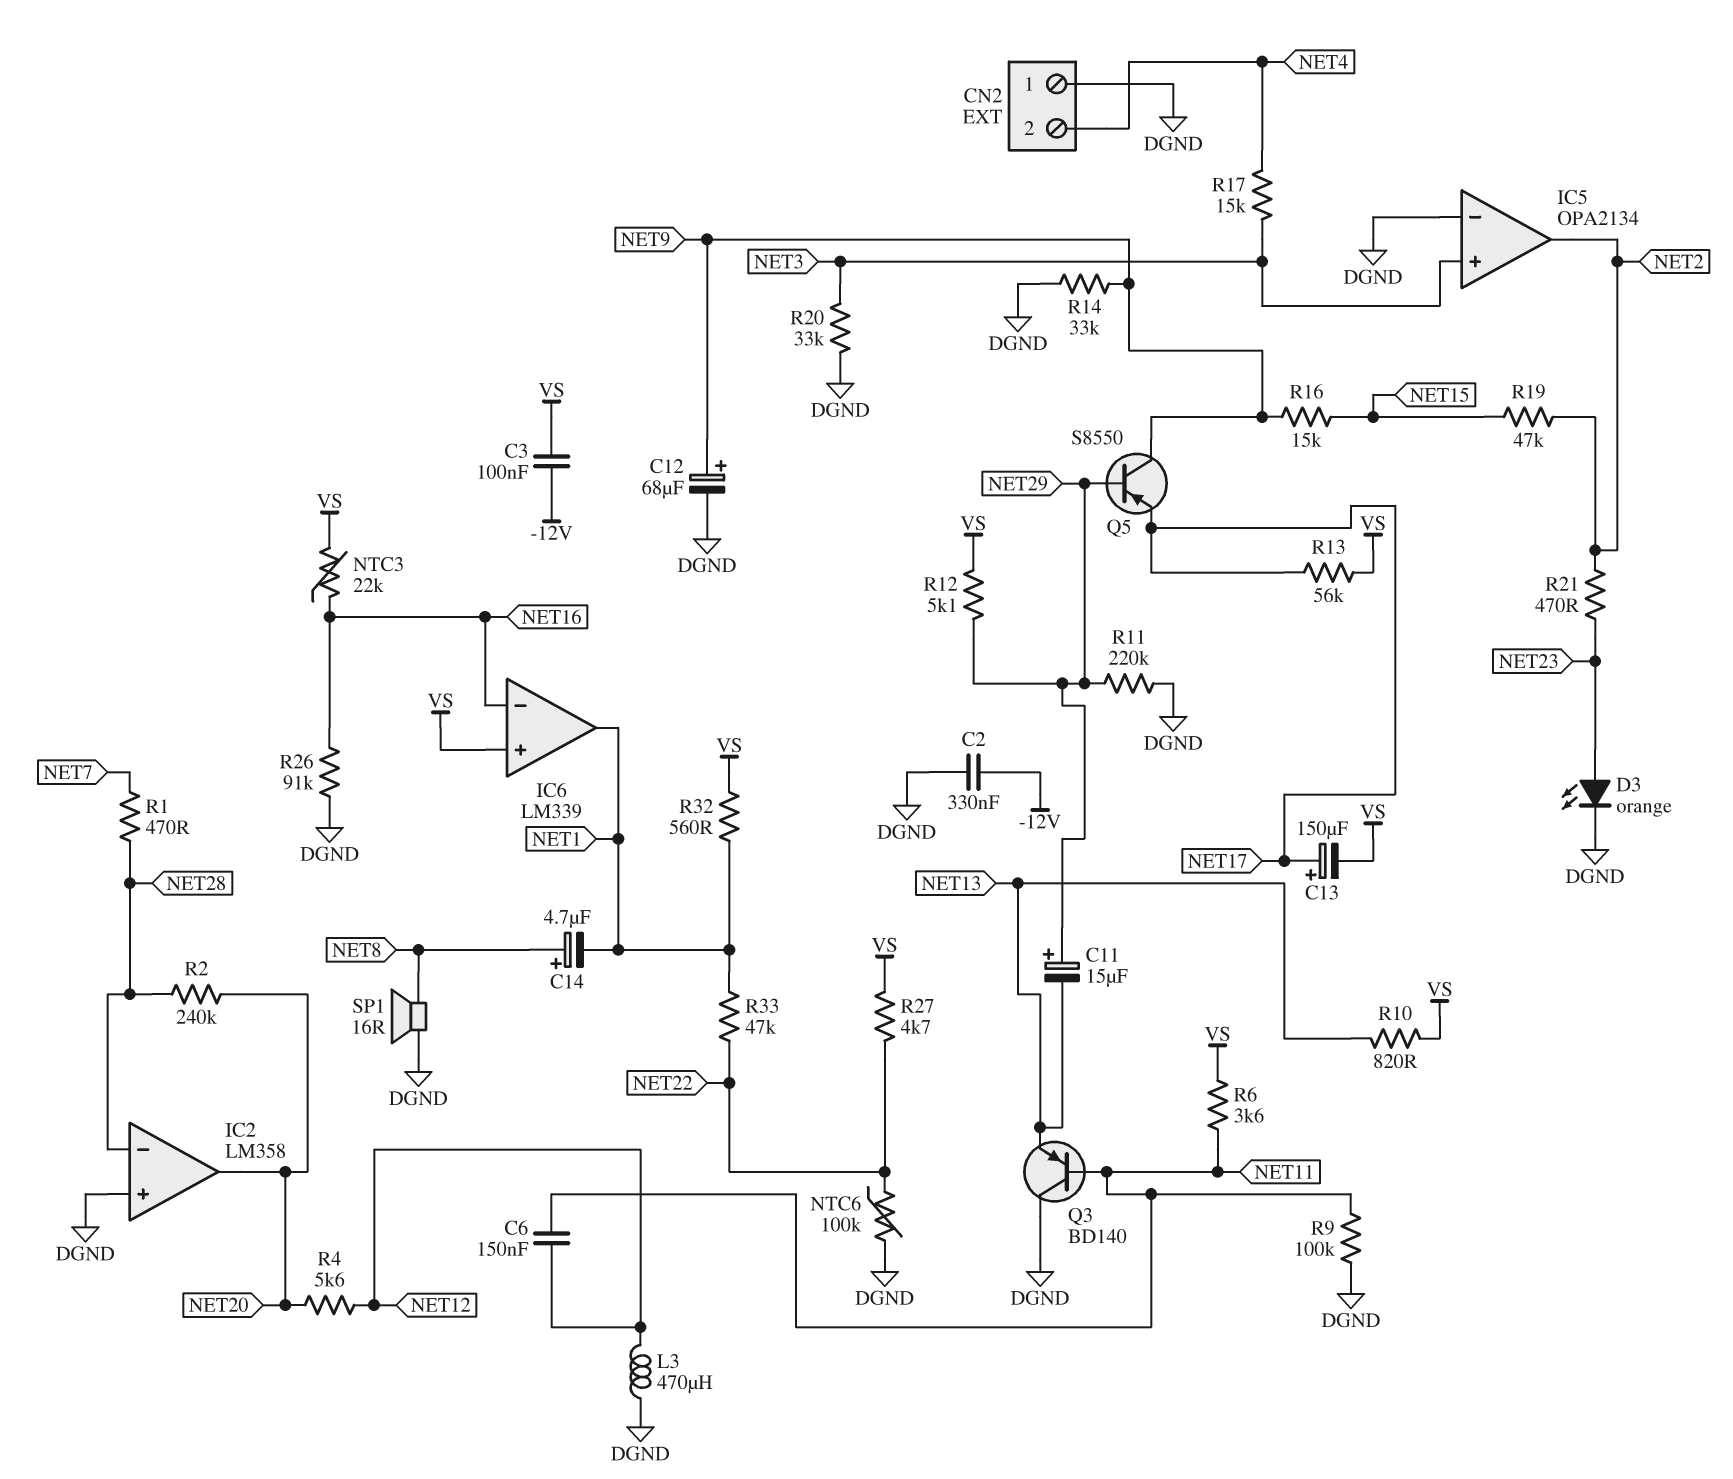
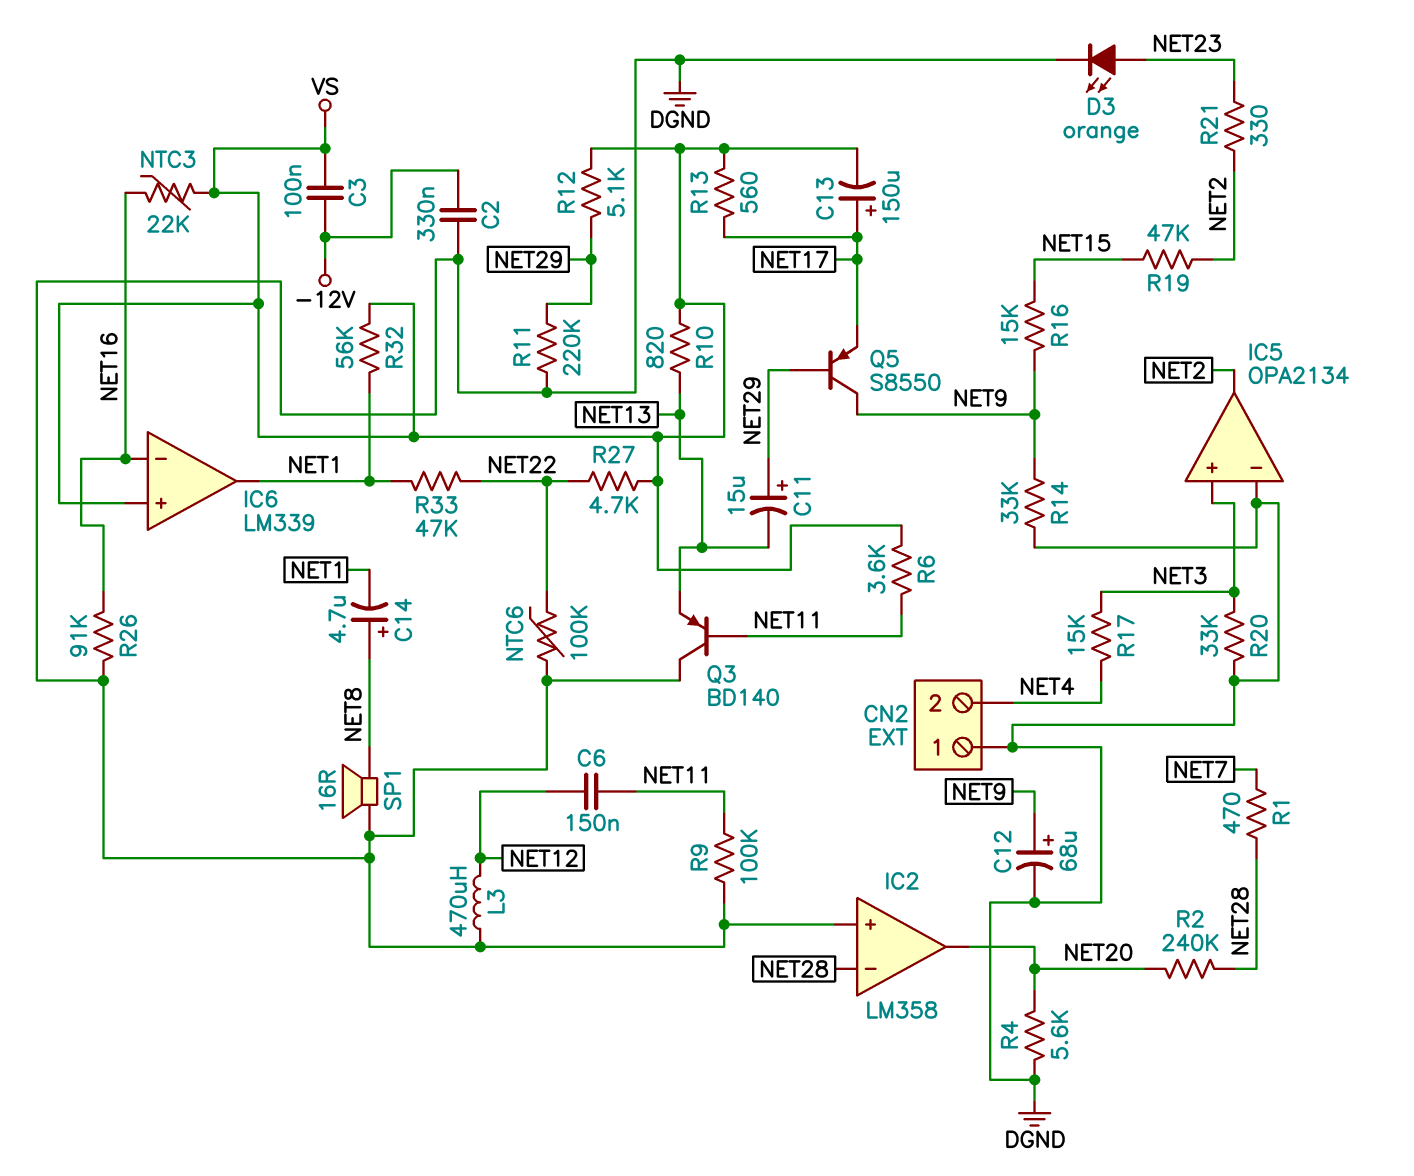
R4: 5.6k (NET12, NET20) -> 5.6k (DGND, NET20)
R13: 56k (NET17, VS) -> 560 (NET17, VS)
R21: 470 (NET2, NET23) -> 330 (NET2, NET23)
R32: 560 (NET1, VS) -> 56k (NET1, VS)

